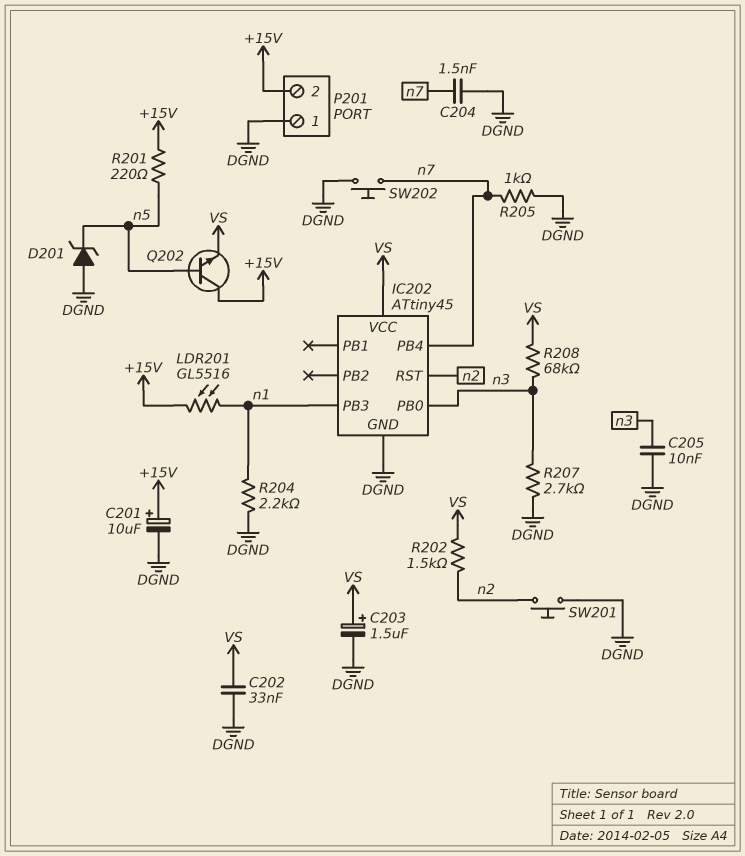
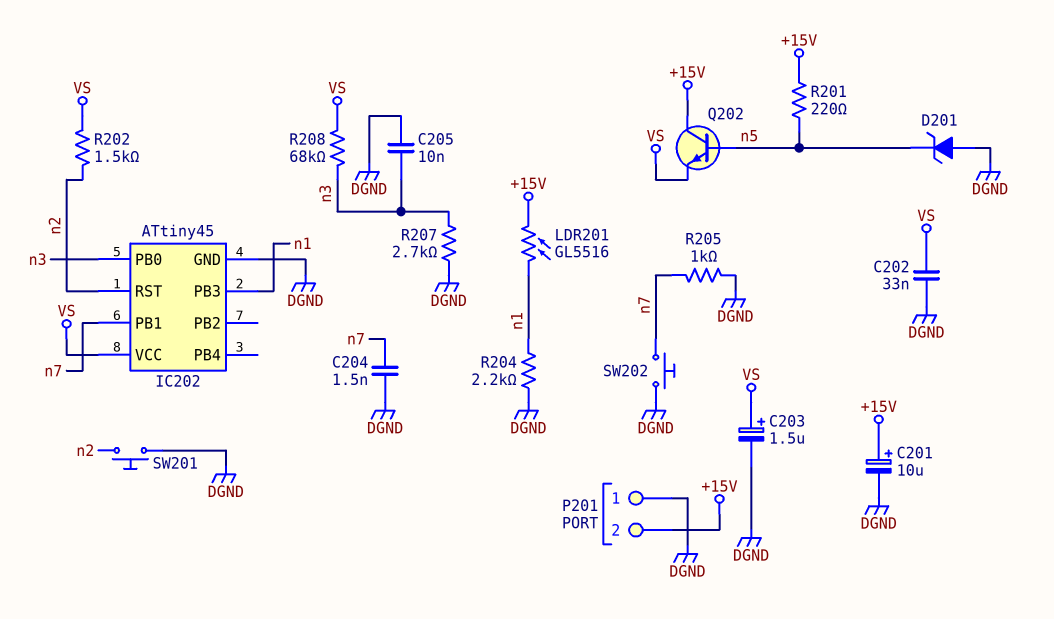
IC202 pin PB1: none -> n7
IC202 pin PB4: n7 -> none

